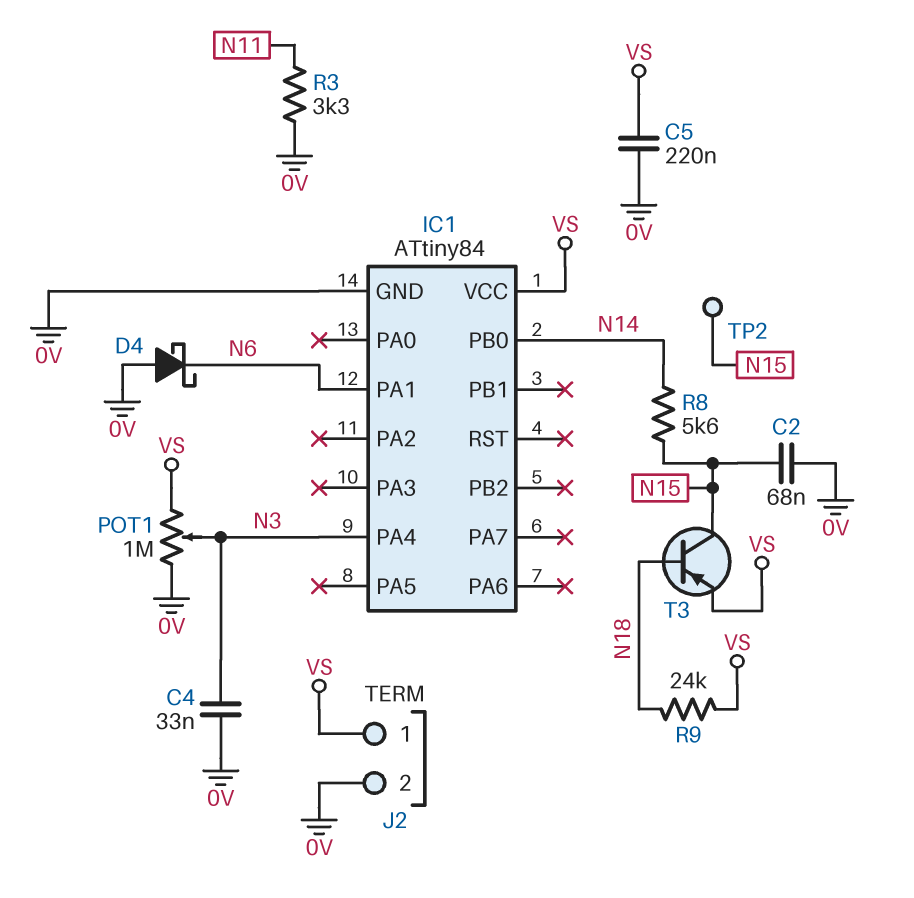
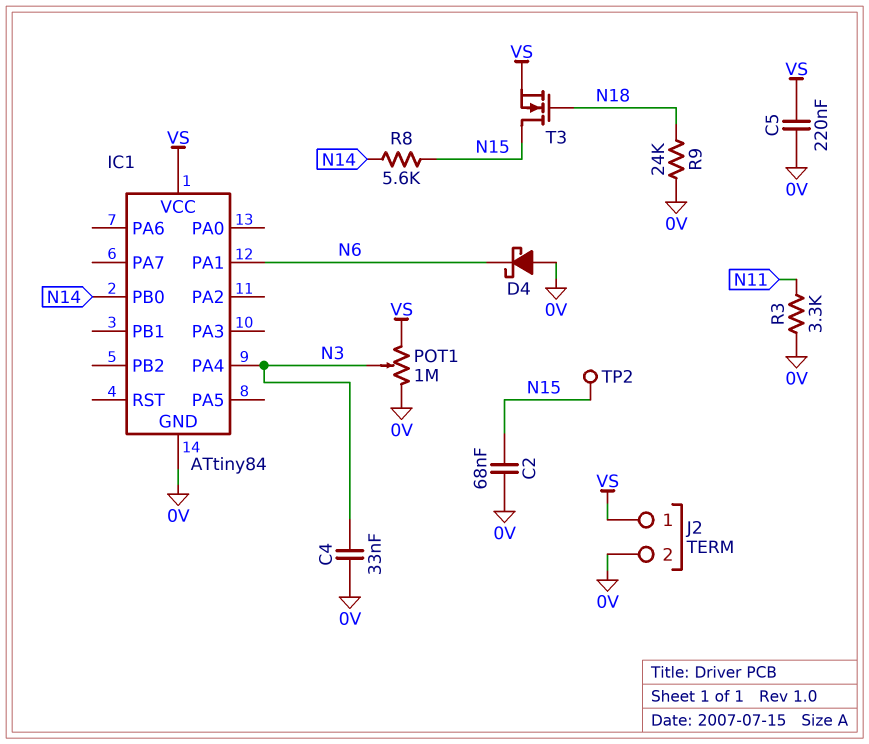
R9: 24k (N18, VS) -> 24k (0V, N18)
T3: PNP (B N18, C N15, E VS) -> NMOS (G N18, D N15, S VS)

